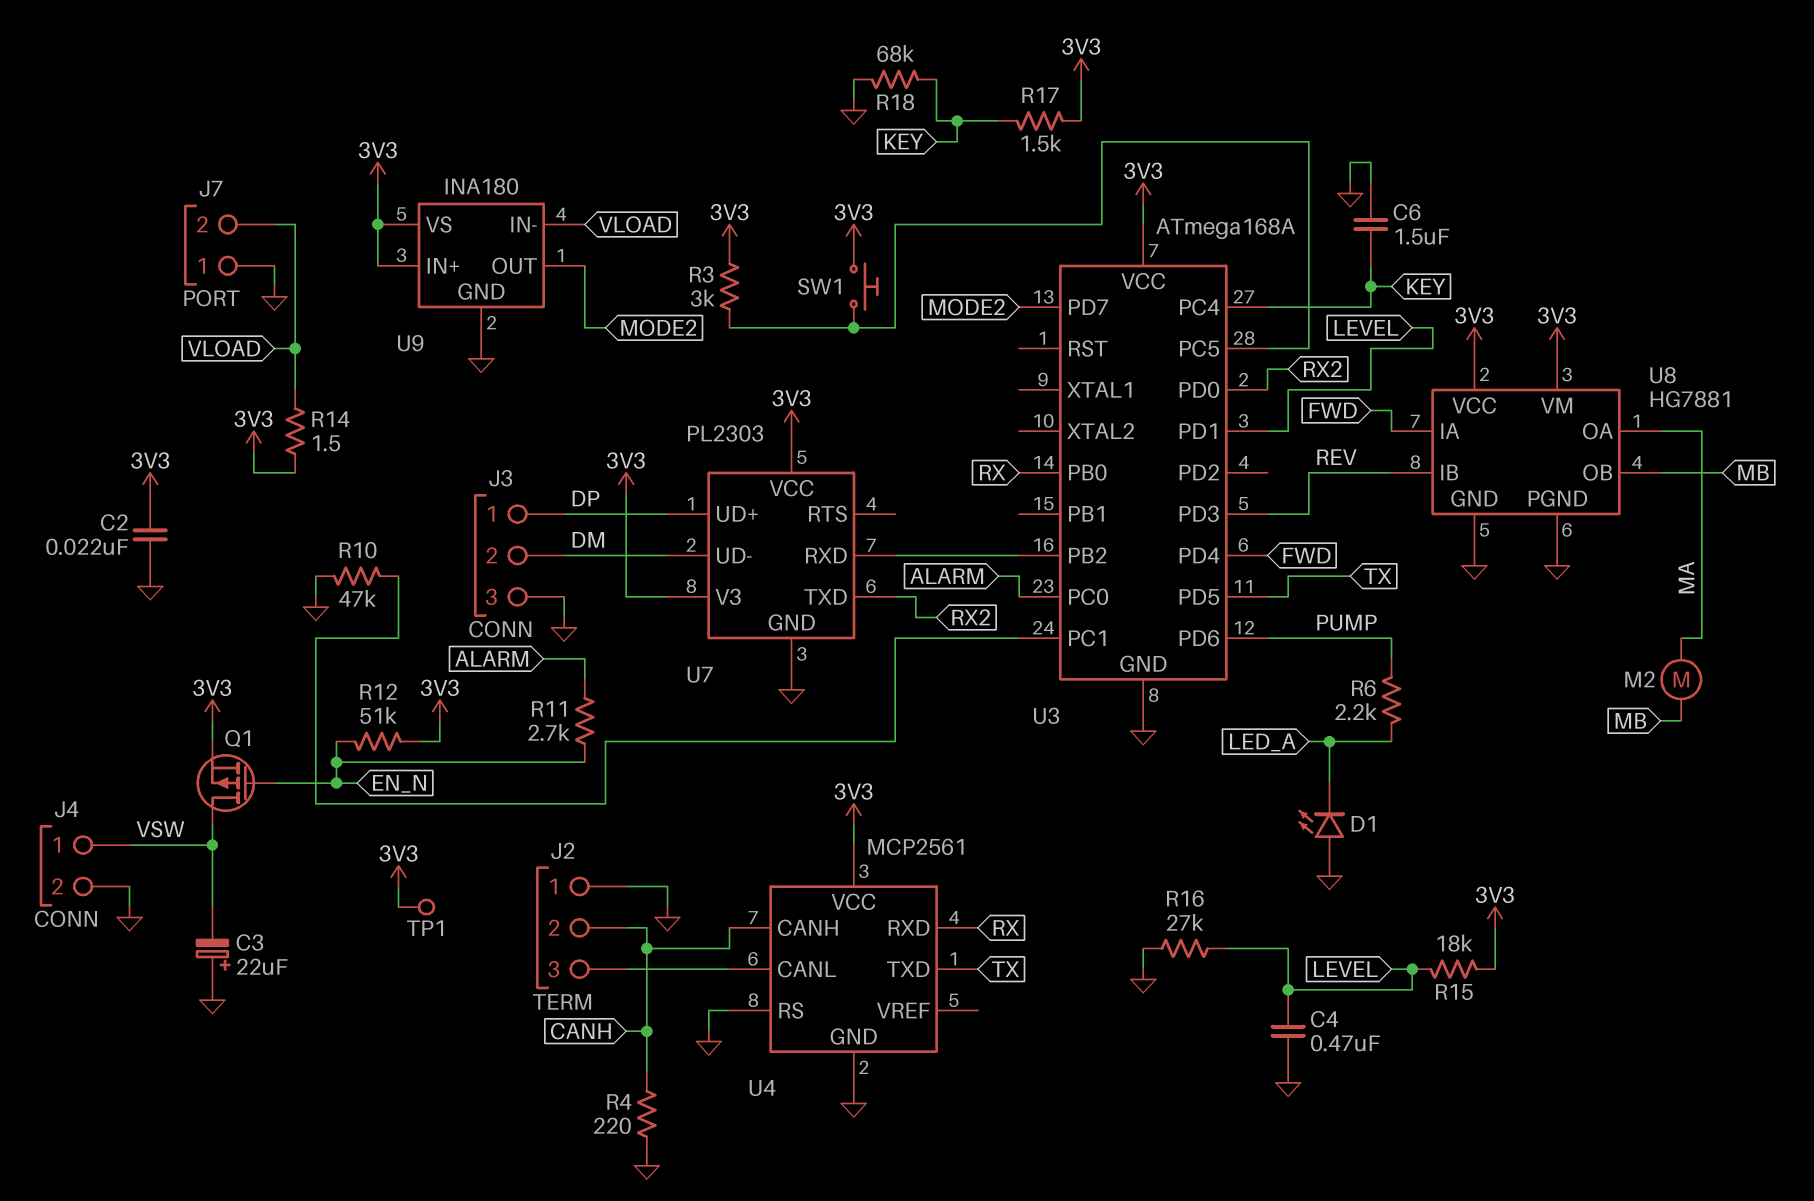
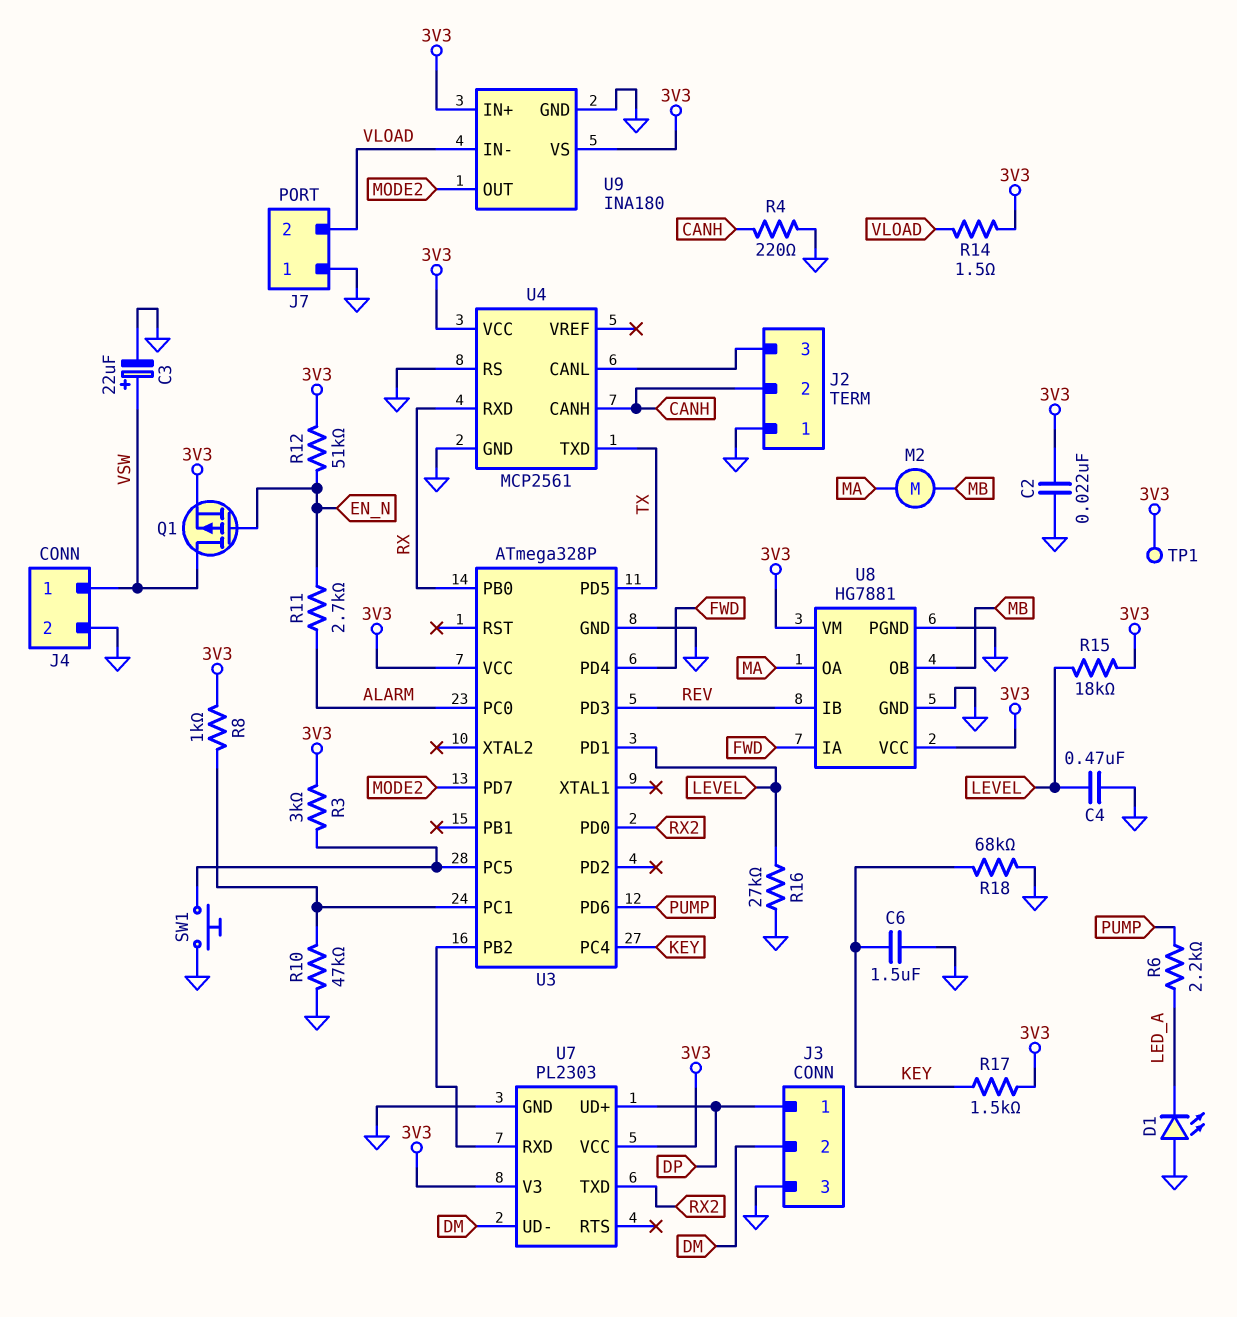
C3: 22uF (plus GND, minus VSW) -> 22uF (plus VSW, minus GND)
R8: none -> 1k (3V3, U3/PC1)
SW1: button (3V3, U3/PC5) -> button (GND, U3/PC5)
U3: ATmega168A -> ATmega328P

